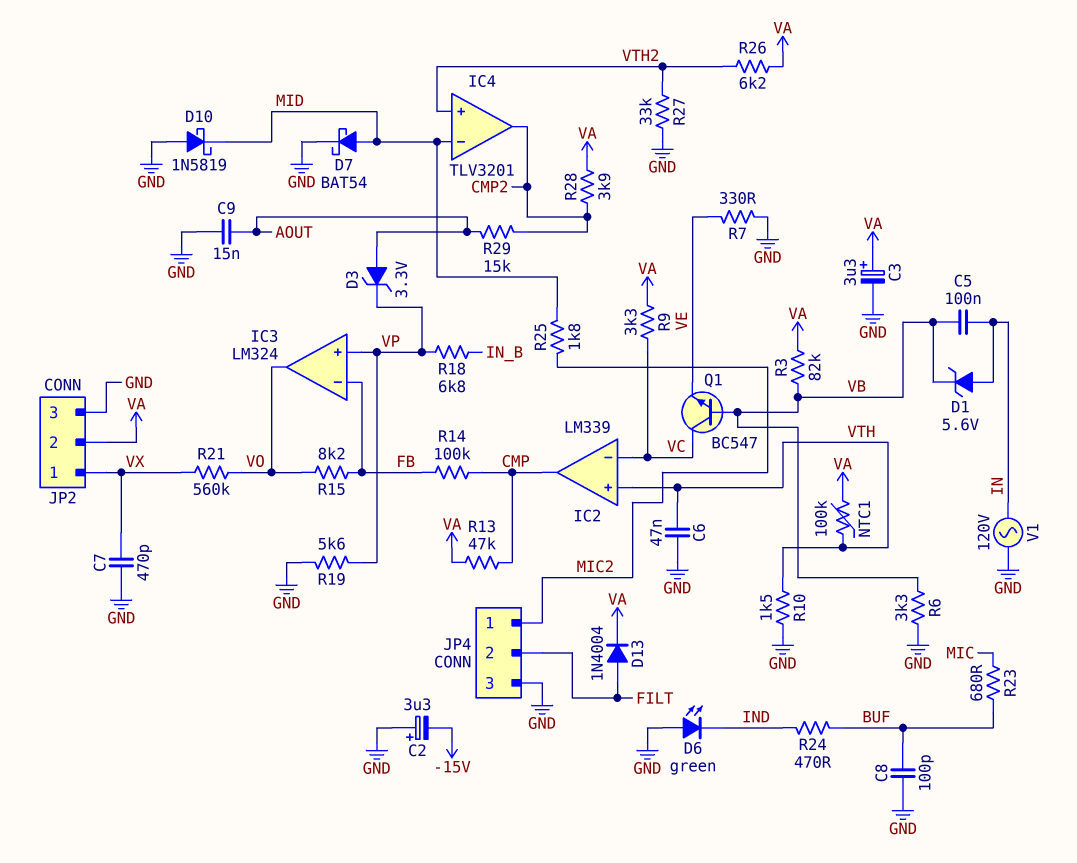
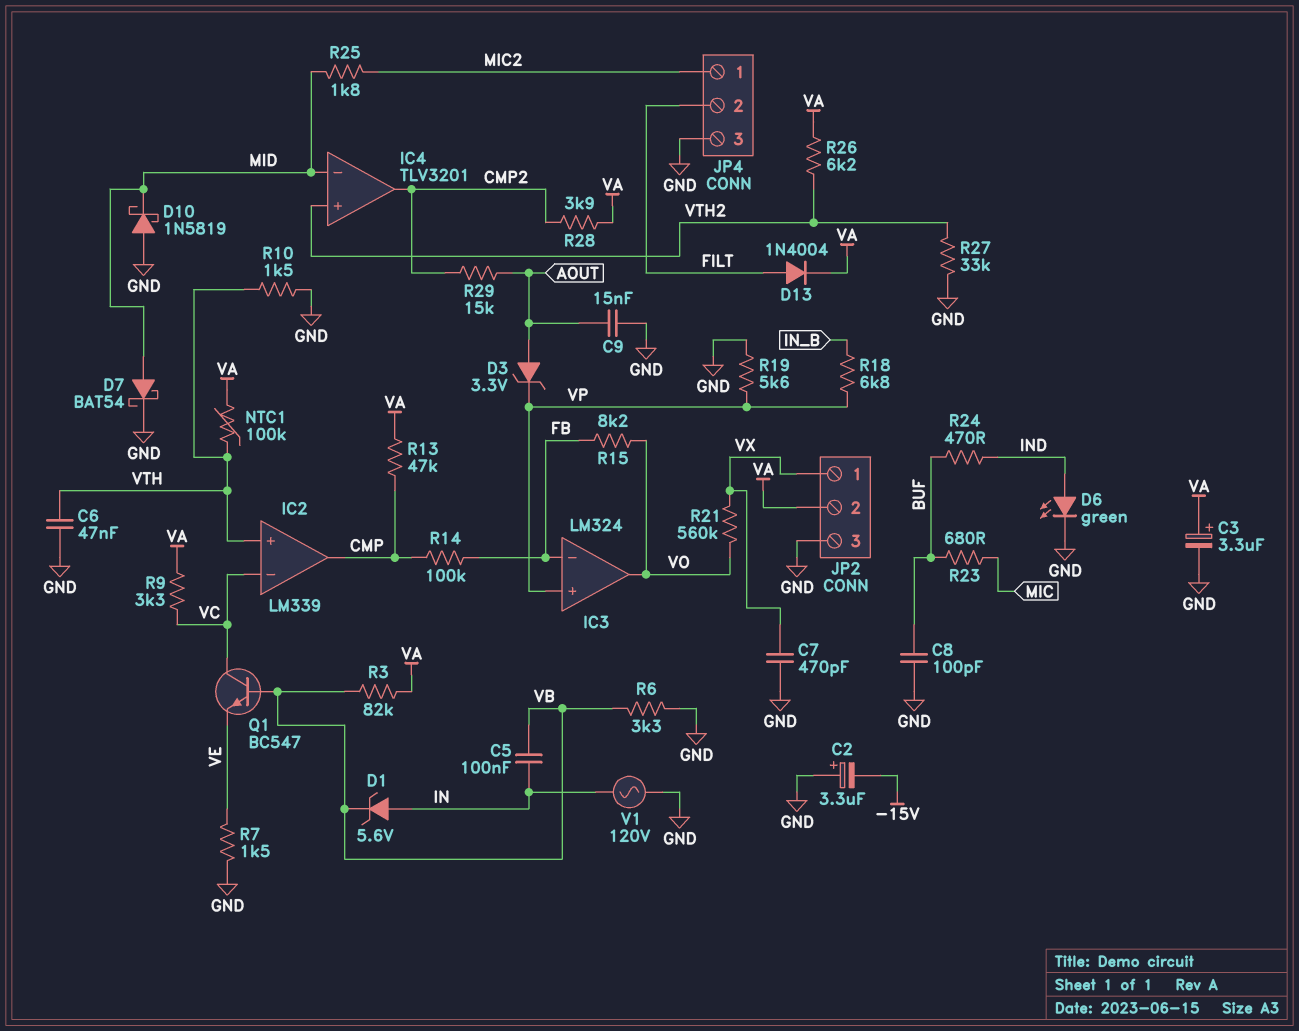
D6: LED green (A GND, K IND) -> LED green (A IND, K GND)
R7: 330 (GND, VE) -> 1.5k (GND, VE)

